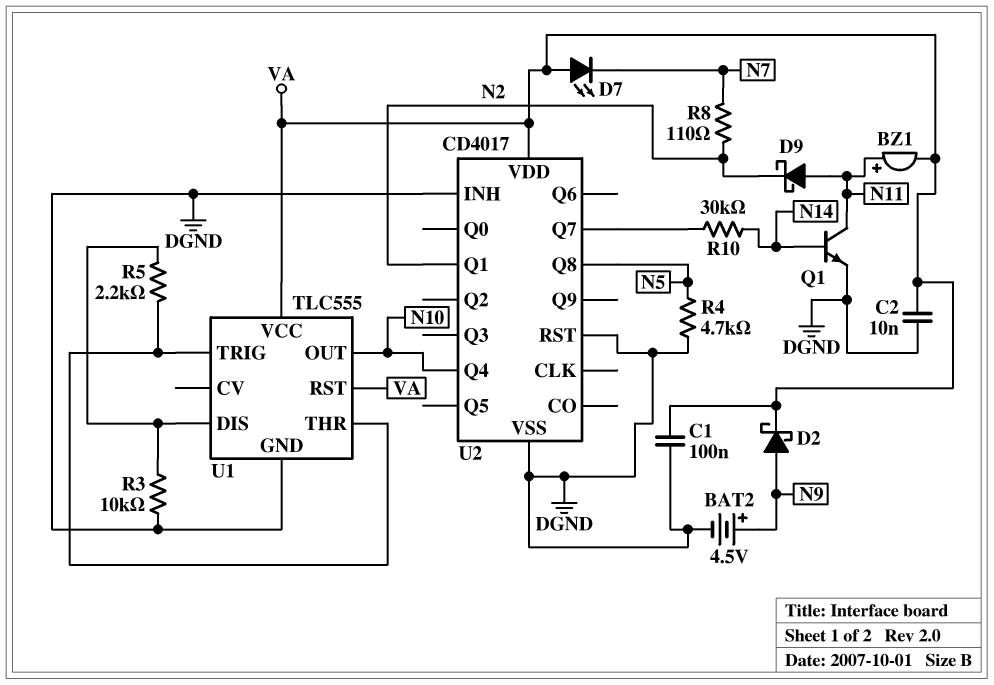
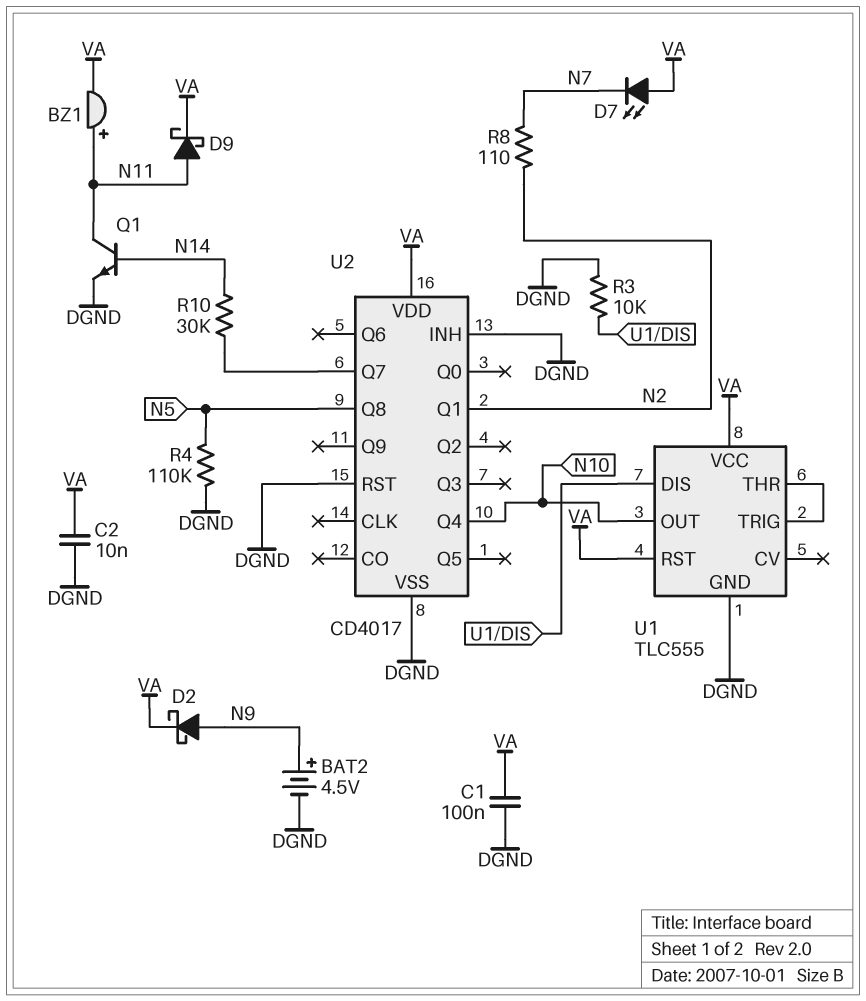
D9: schottky (A N11, K N2) -> schottky (A N11, K VA)
R4: 4.7k (DGND, N5) -> 110k (DGND, N5)
R5: 2.2k (U1/DIS, U1/THR) -> none

